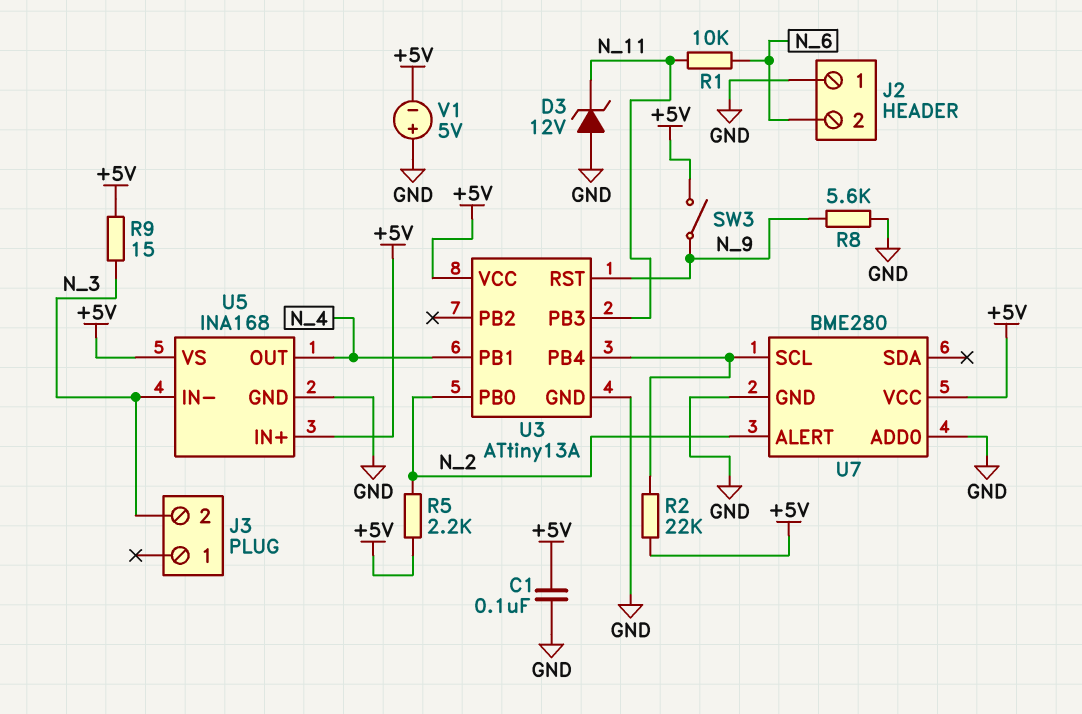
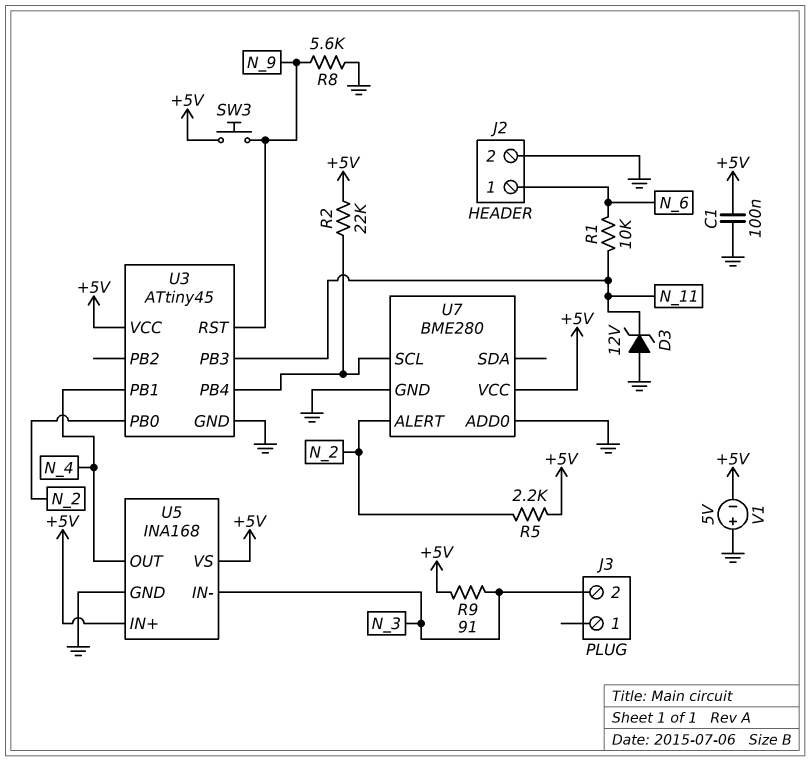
J2 pin 1: GND -> N_6
J2 pin 2: N_6 -> GND
R9: 15 (+5V, N_3) -> 91 (+5V, N_3)
SW3: switch (+5V, N_9) -> button (+5V, N_9)
U3: ATtiny13A -> ATtiny45

